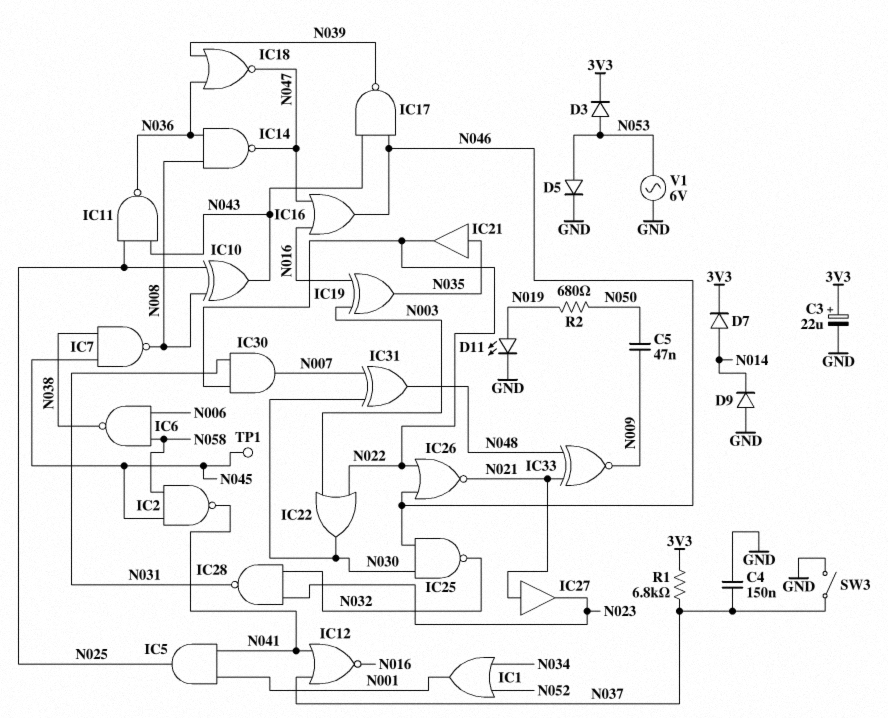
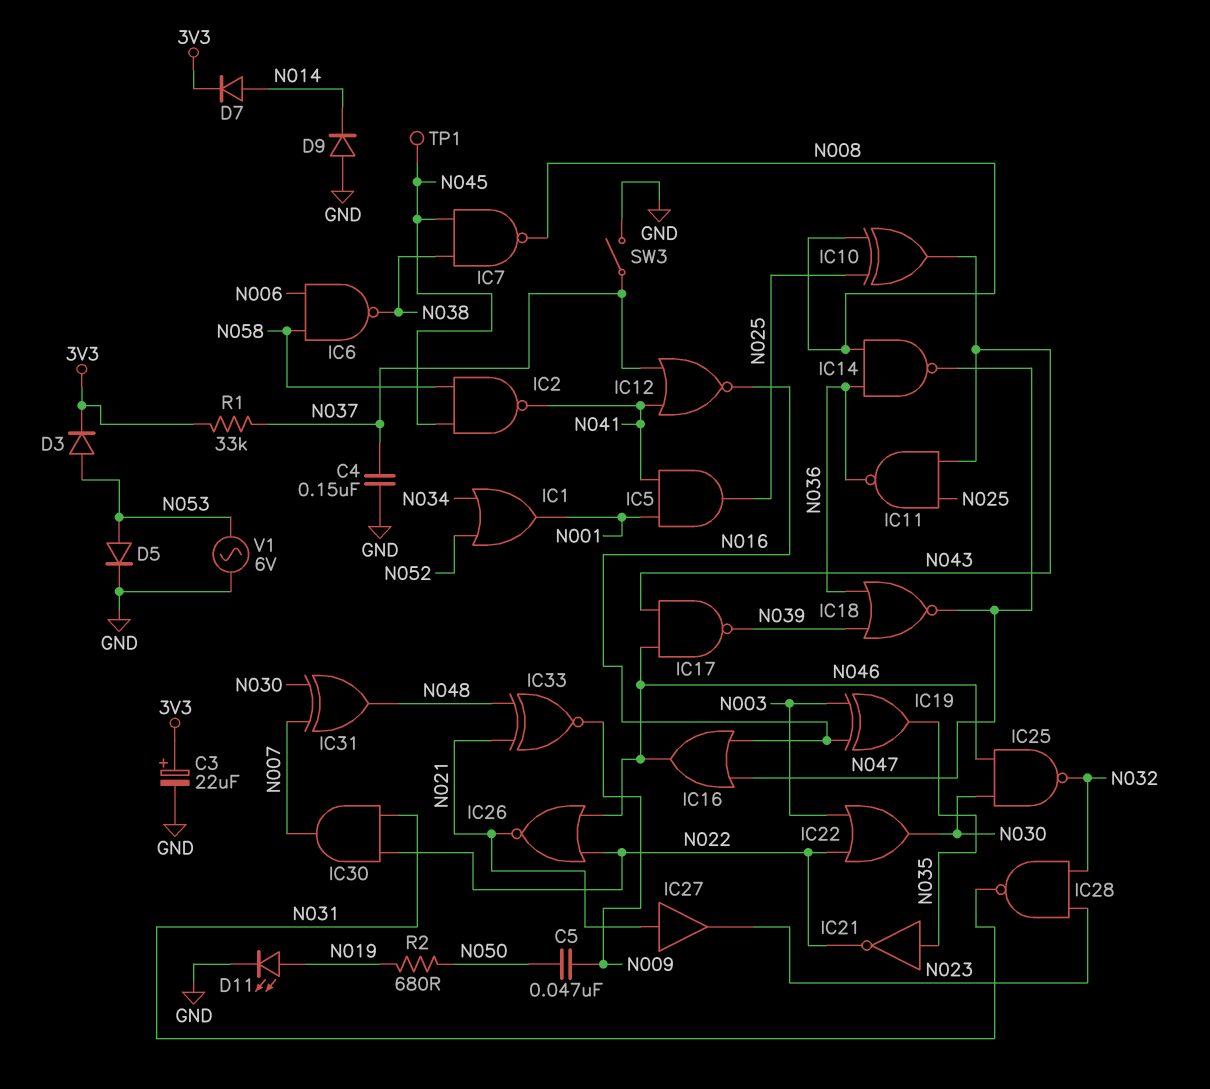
IC21: buffer (in N035, out N022) -> NOT (in N035, out N022)
R1: 6.8k (3V3, N037) -> 33k (3V3, N037)

